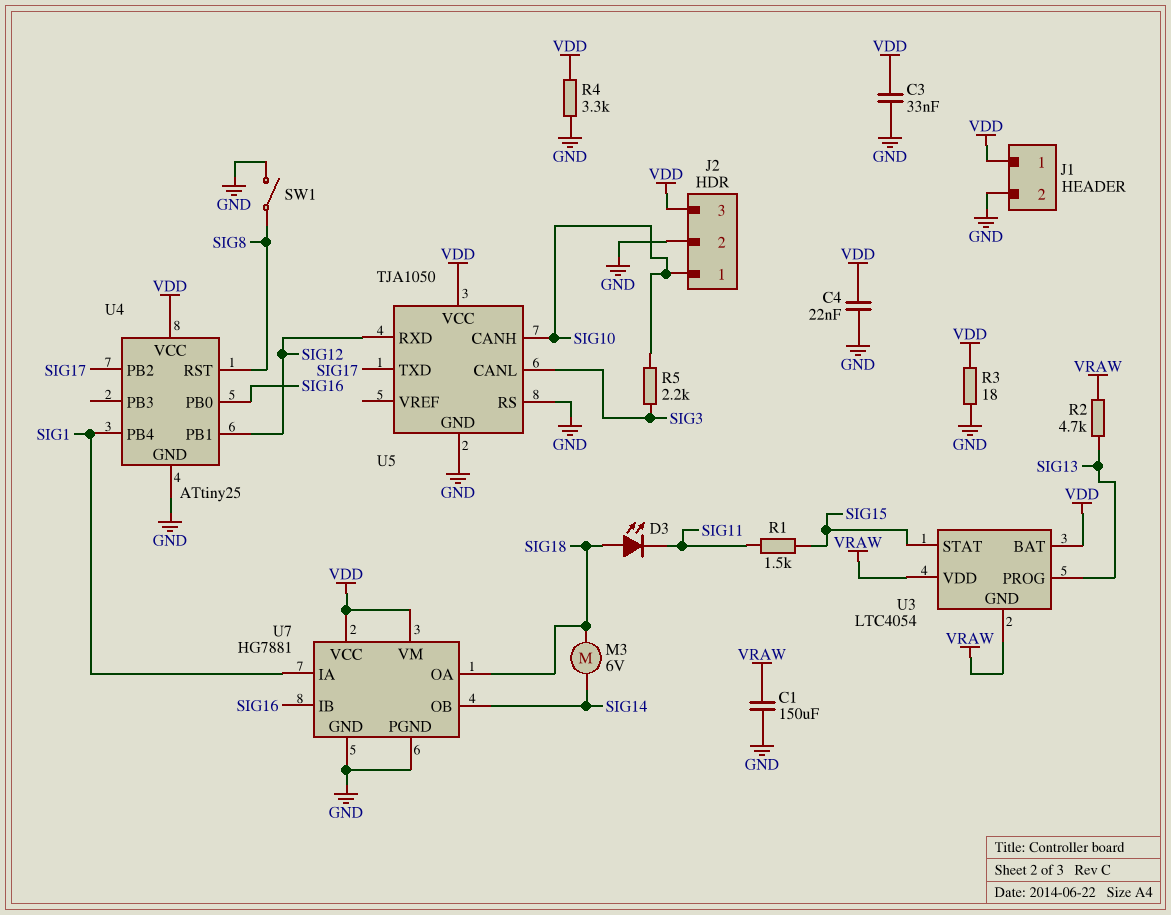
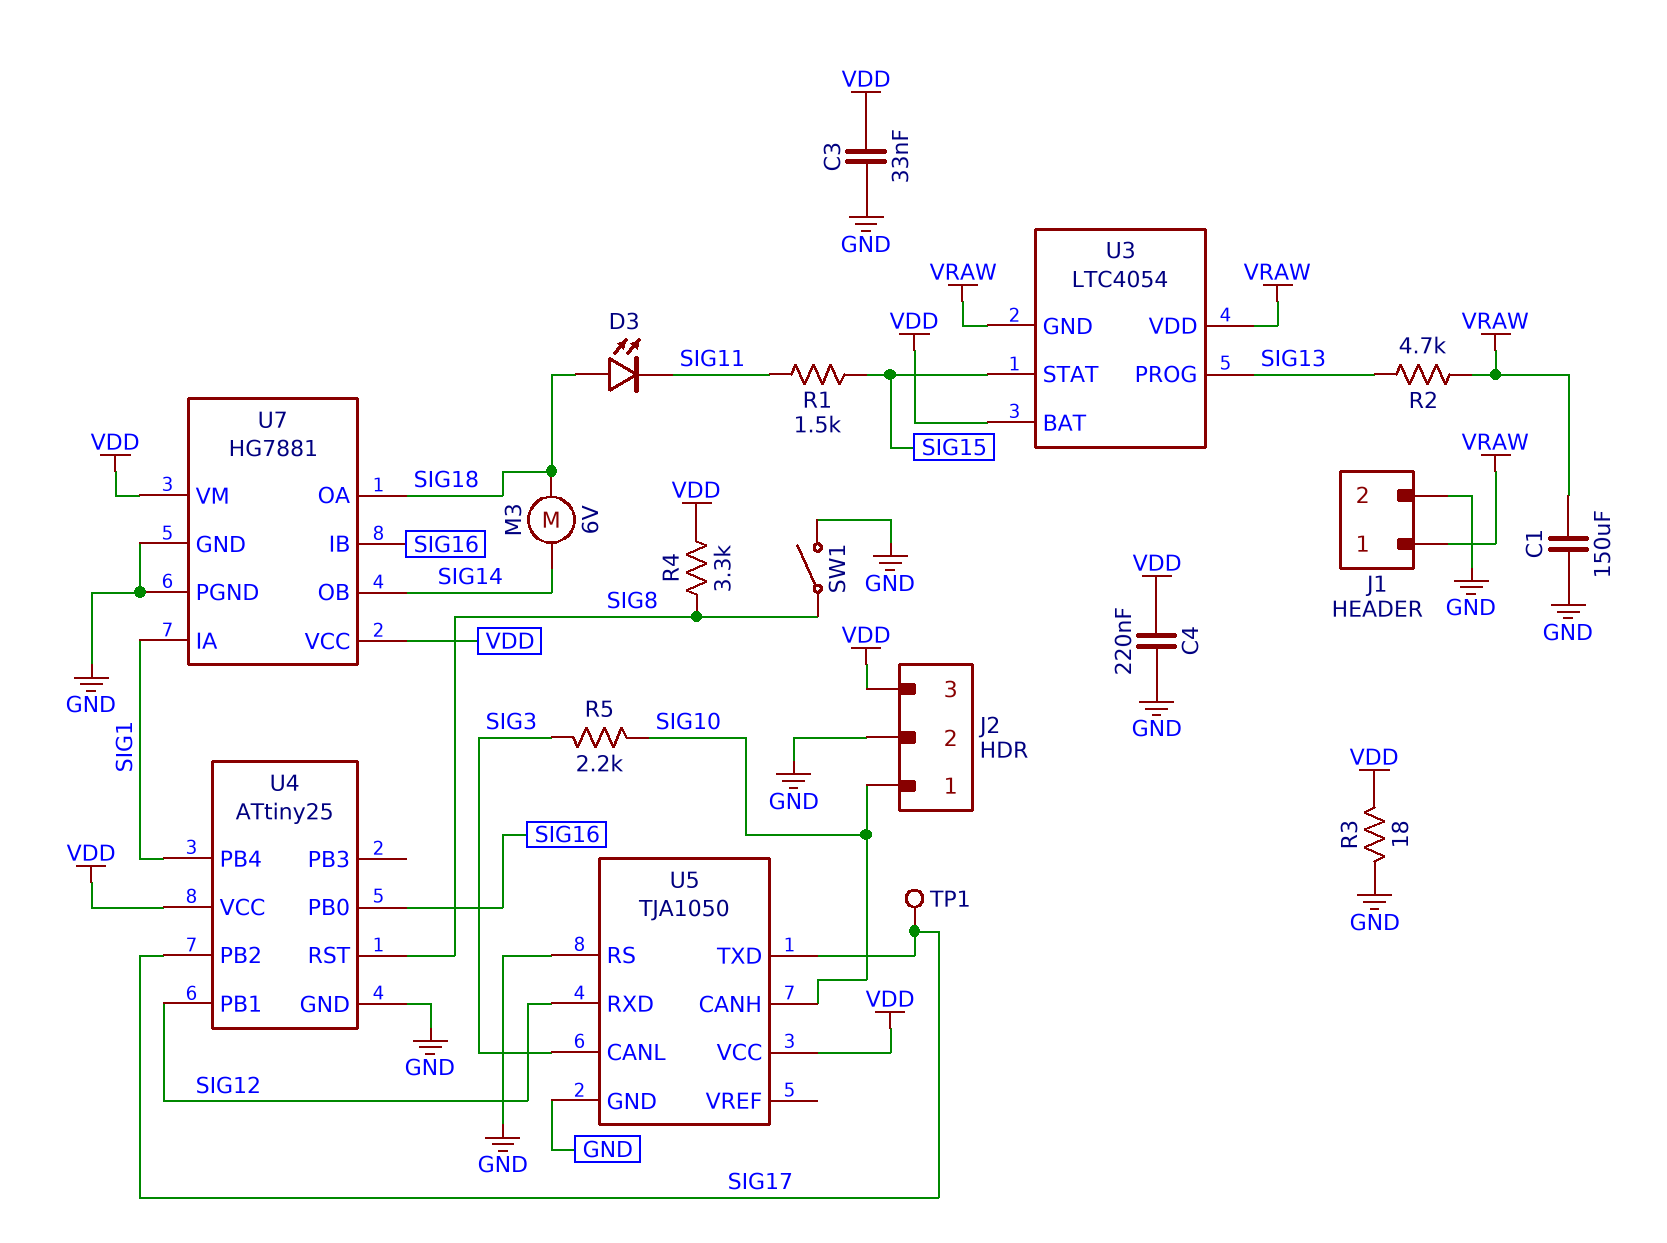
C4: 22nF (GND, VDD) -> 220nF (GND, VDD)
J1 pin 1: VDD -> VRAW
R4: 3.3k (GND, VDD) -> 3.3k (SIG8, VDD)
TP1: none -> test point (SIG17)

